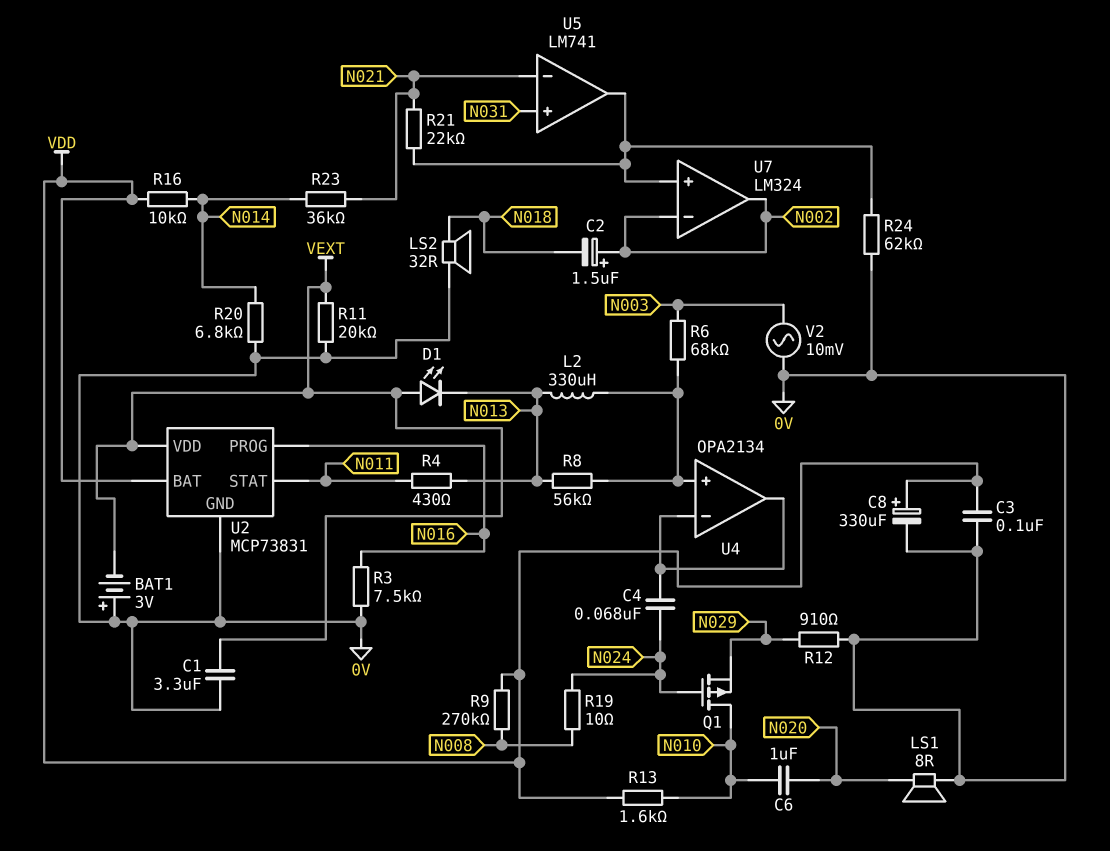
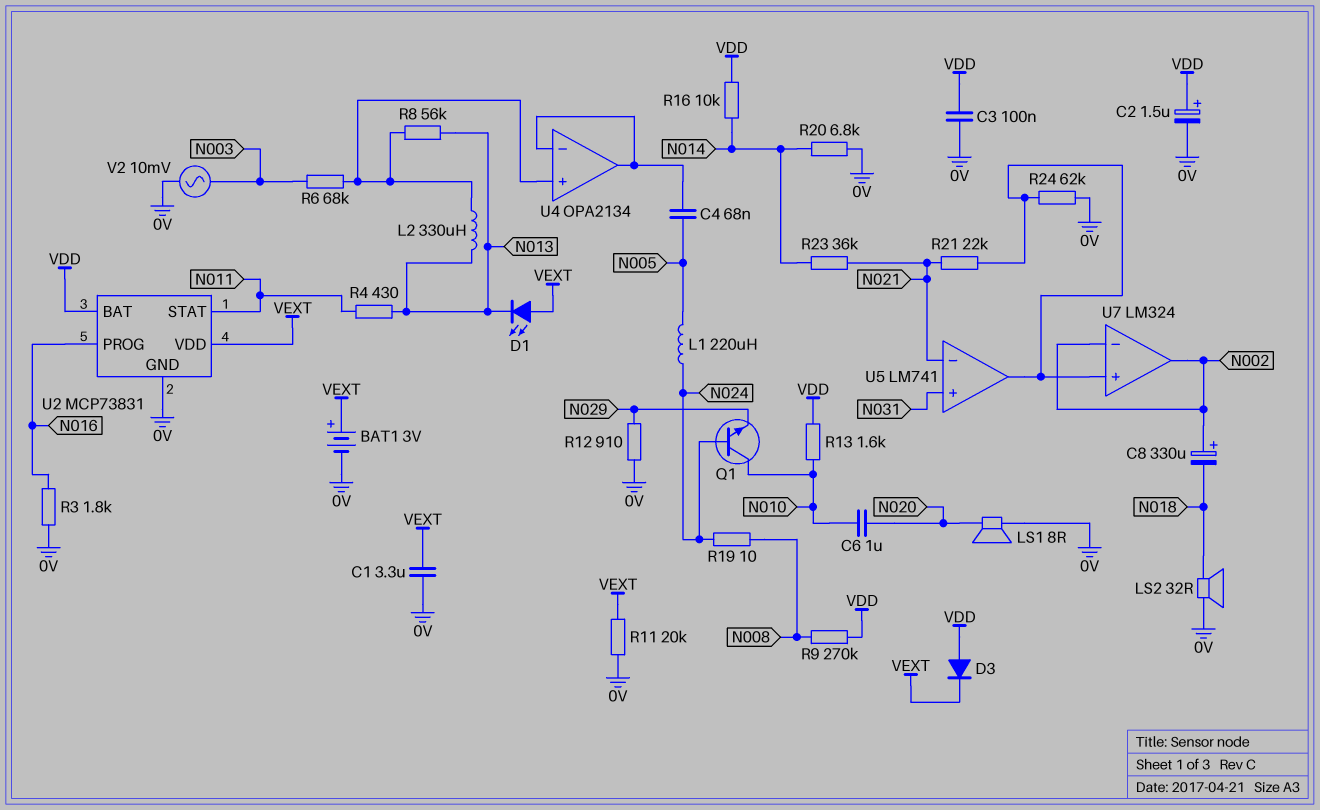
BAT1: 3V (plus 0V, minus VEXT) -> 3V (plus VEXT, minus 0V)
C2: 1.5uF (plus N002, minus N018) -> 1.5uF (plus VDD, minus 0V)
C4: 68nF (N024, U4/in-) -> 68nF (N005, U4/in-)
C8: 330uF (plus VDD, minus 0V) -> 330uF (plus N002, minus N018)
D3: none -> diode (A VDD, K VEXT)
L1: none -> 220uH (N005, N024)
Q1: PMOS (G N024, D N010, S N029) -> NPN (B N024, C N010, E N029)
R3: 7.5k (0V, N016) -> 1.8k (0V, N016)

